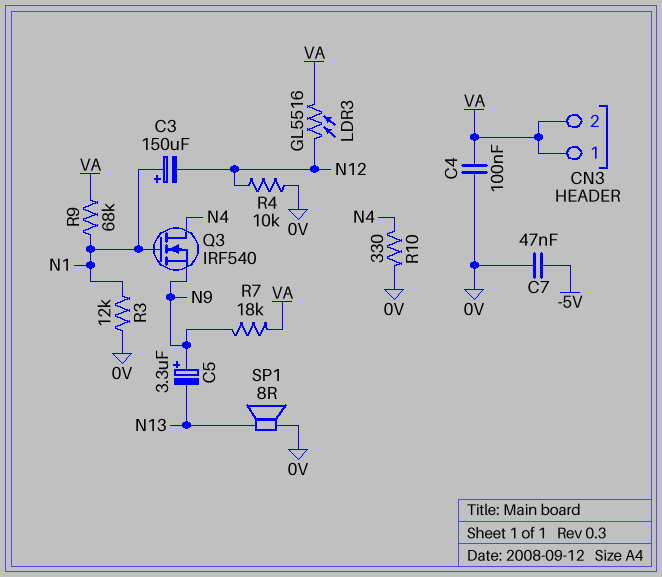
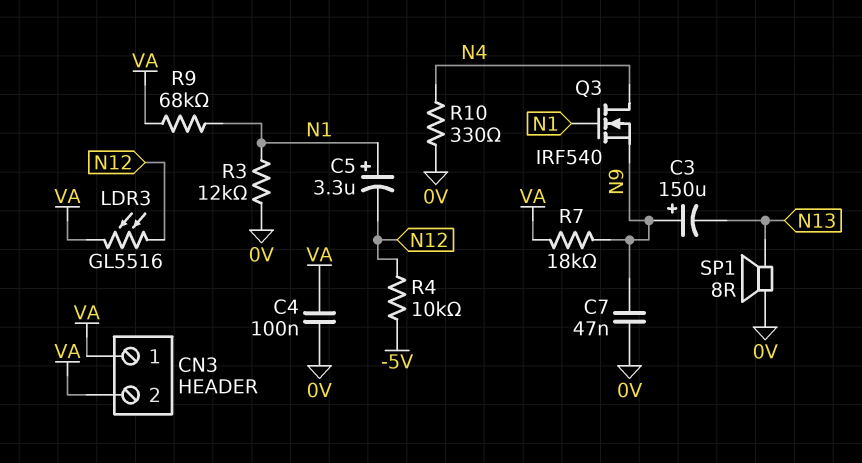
C3: 150uF (plus N1, minus N12) -> 150uF (plus N9, minus N13)
C5: 3.3uF (plus N9, minus N13) -> 3.3uF (plus N1, minus N12)
C7: 47nF (-5V, 0V) -> 47nF (0V, N9)
R4: 10k (0V, N12) -> 10k (-5V, N12)

